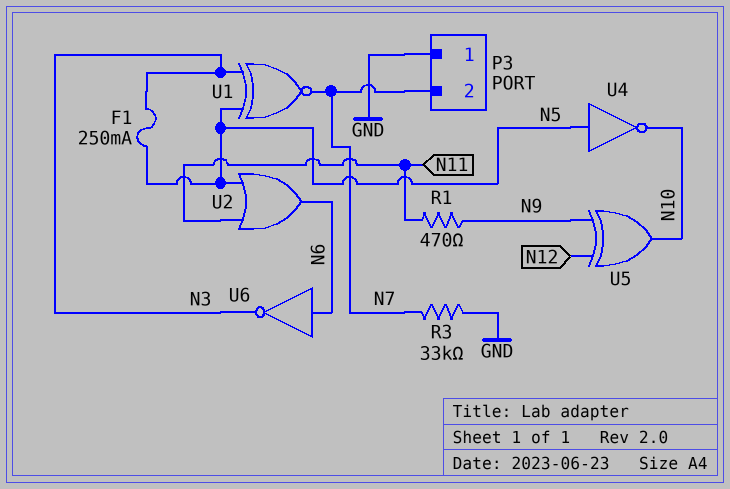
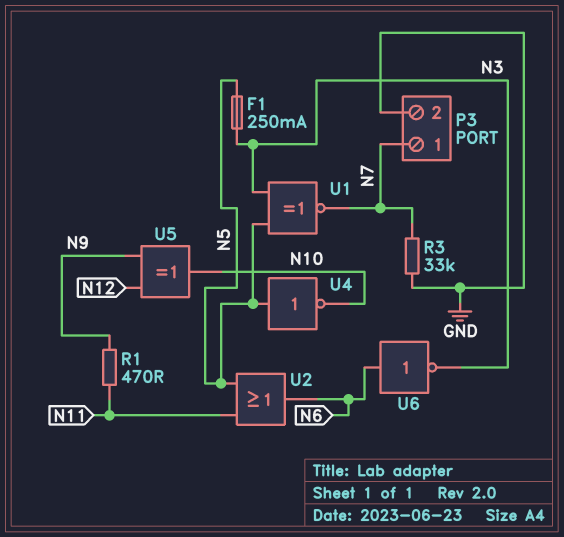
P3 pin 1: GND -> N7
P3 pin 2: N7 -> GND

